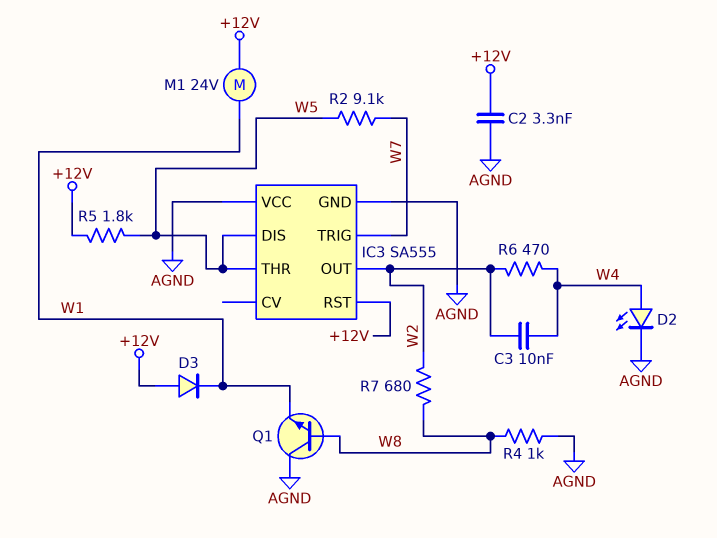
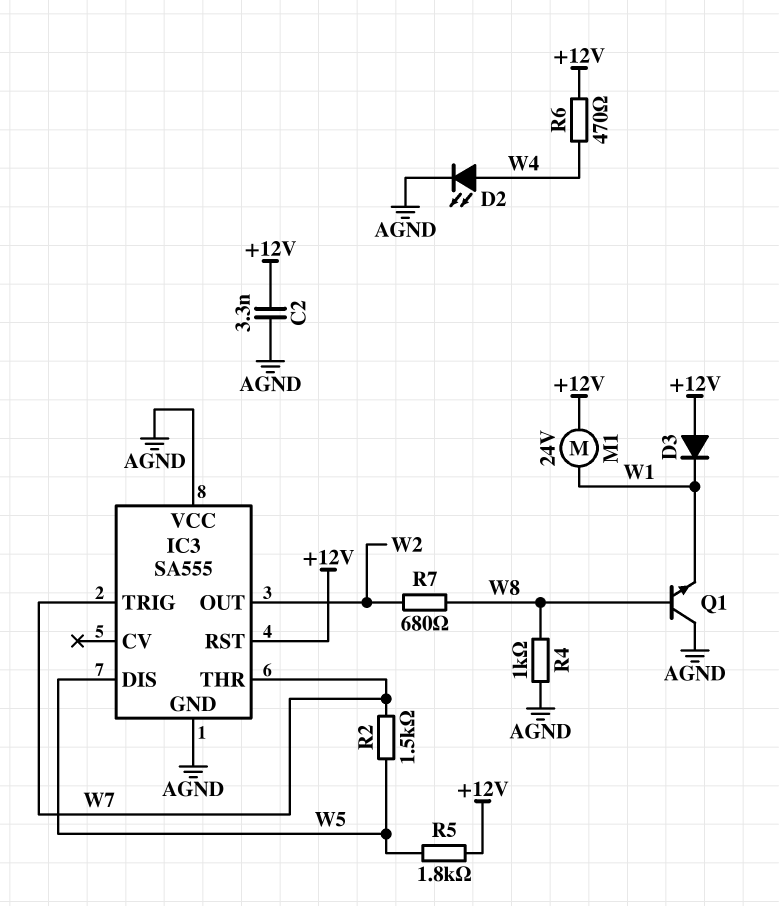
C3: 10nF (W2, W4) -> none
IC3 pin THR: W5 -> W7
R2: 9.1k (W5, W7) -> 1.5k (W5, W7)
R6: 470 (W2, W4) -> 470 (+12V, W4)

